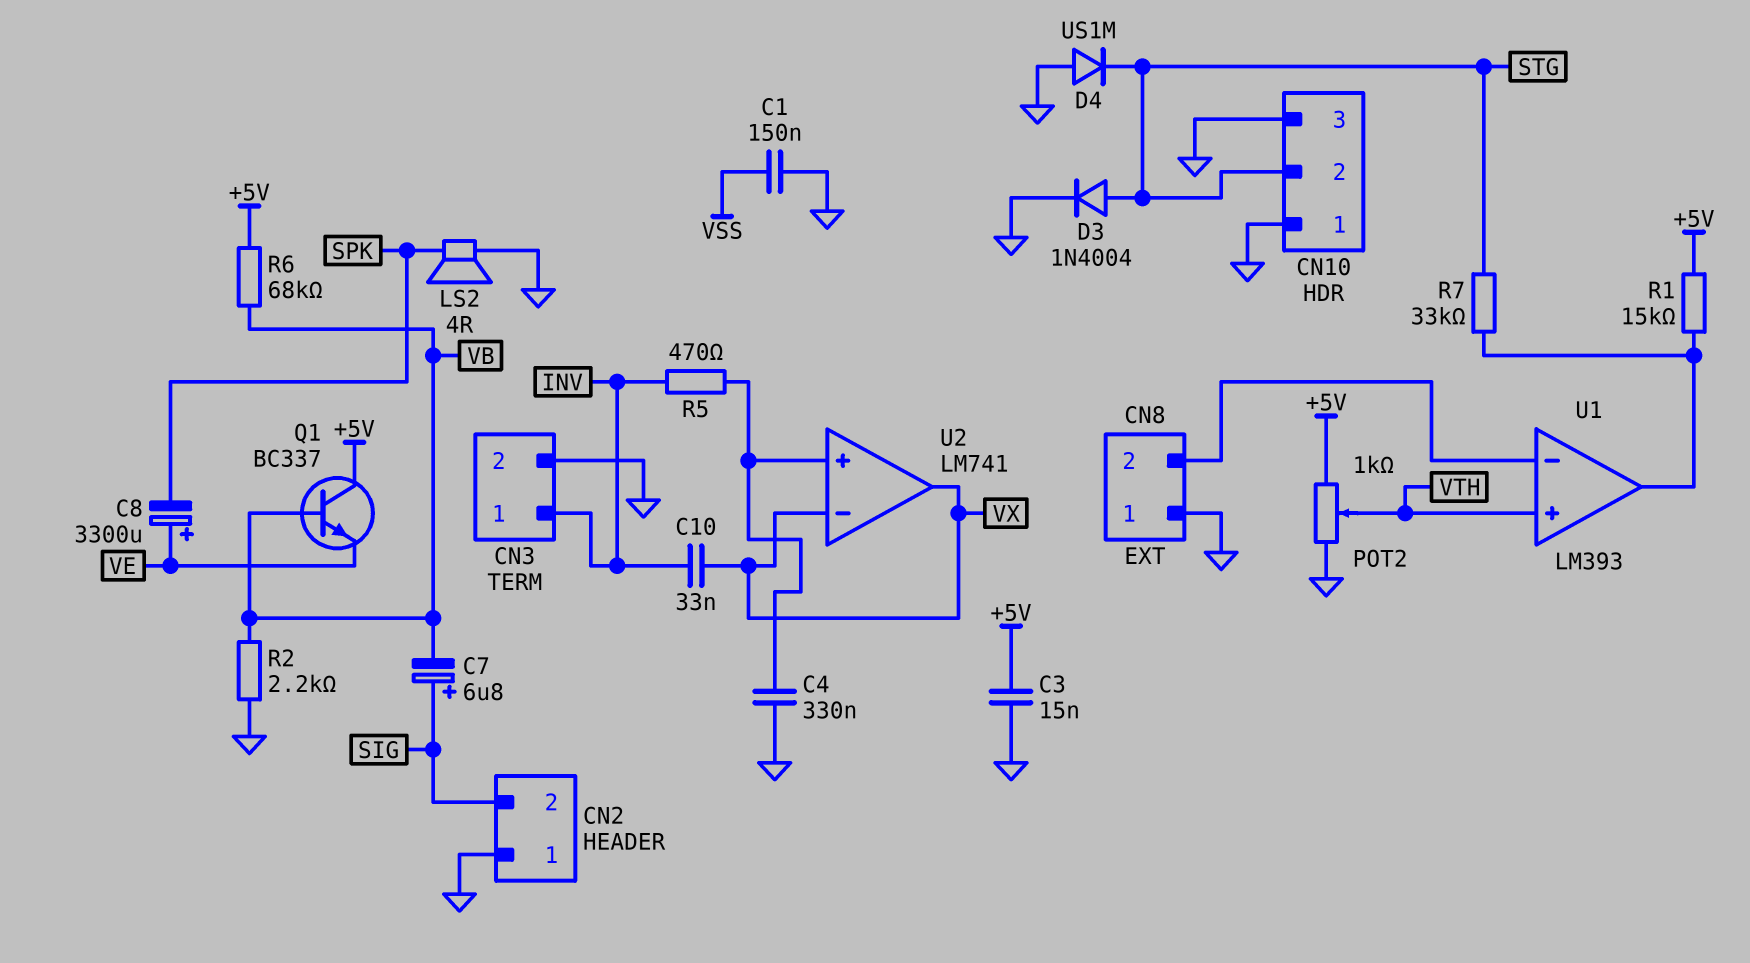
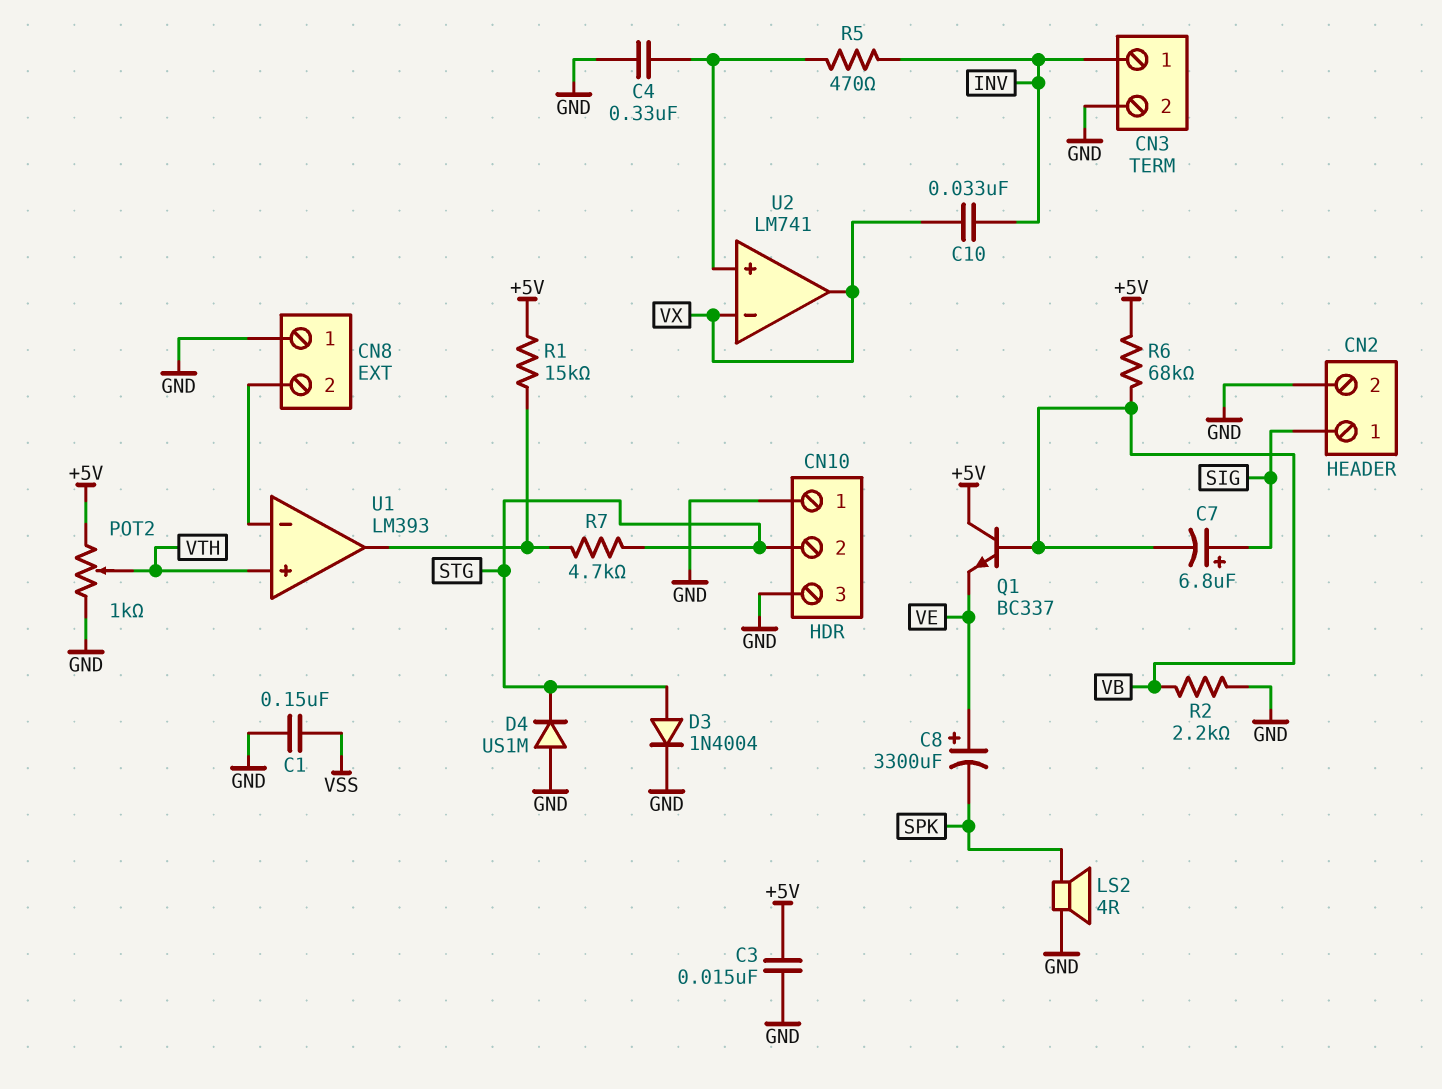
CN2 pin 1: GND -> SIG
CN2 pin 2: SIG -> GND
R7: 33k (STG, U1/out) -> 4.7k (STG, U1/out)

